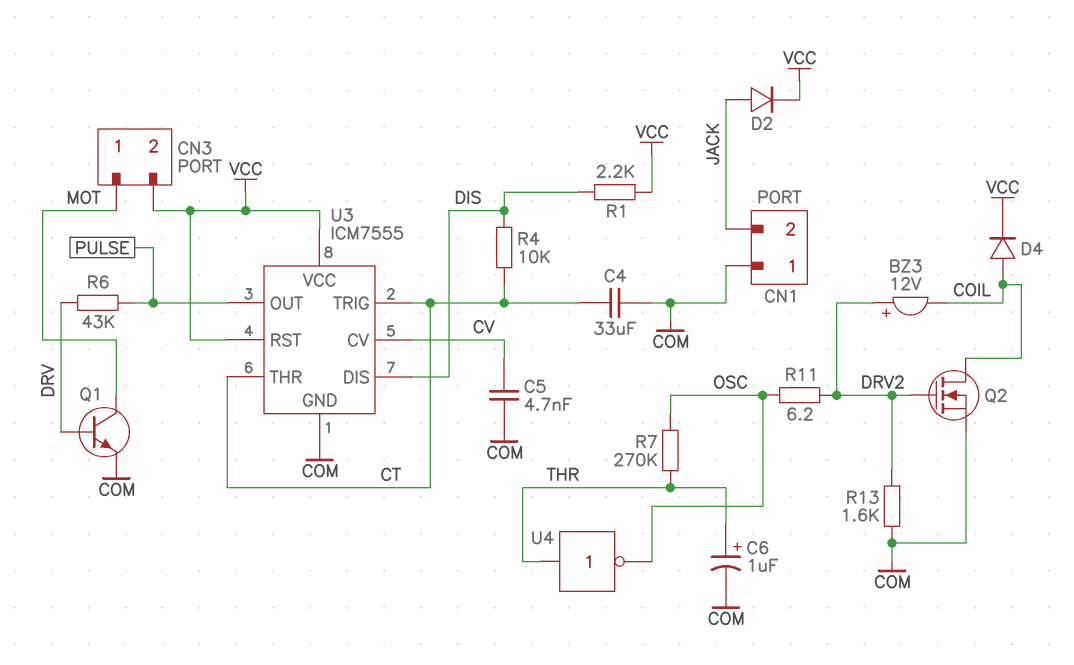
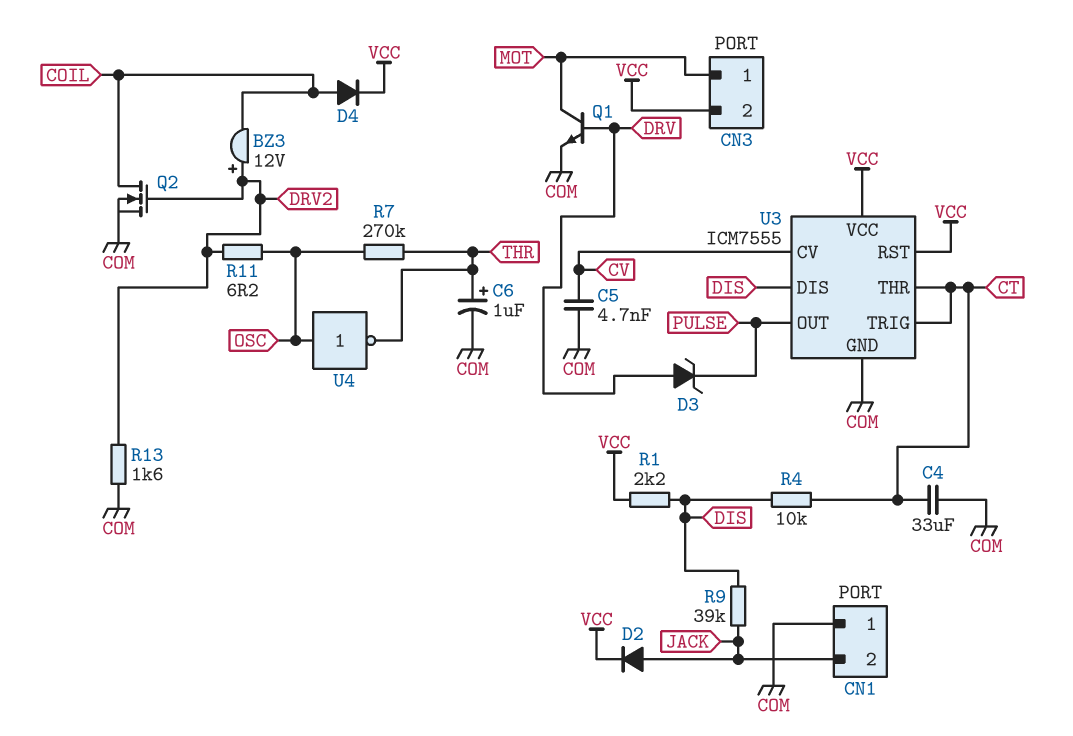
D3: none -> zener (A DRV, K PULSE)
R6: 43k (DRV, PULSE) -> none
R9: none -> 39k (DIS, JACK)
U4: NOT (in THR, out OSC) -> NOT (in OSC, out THR)

